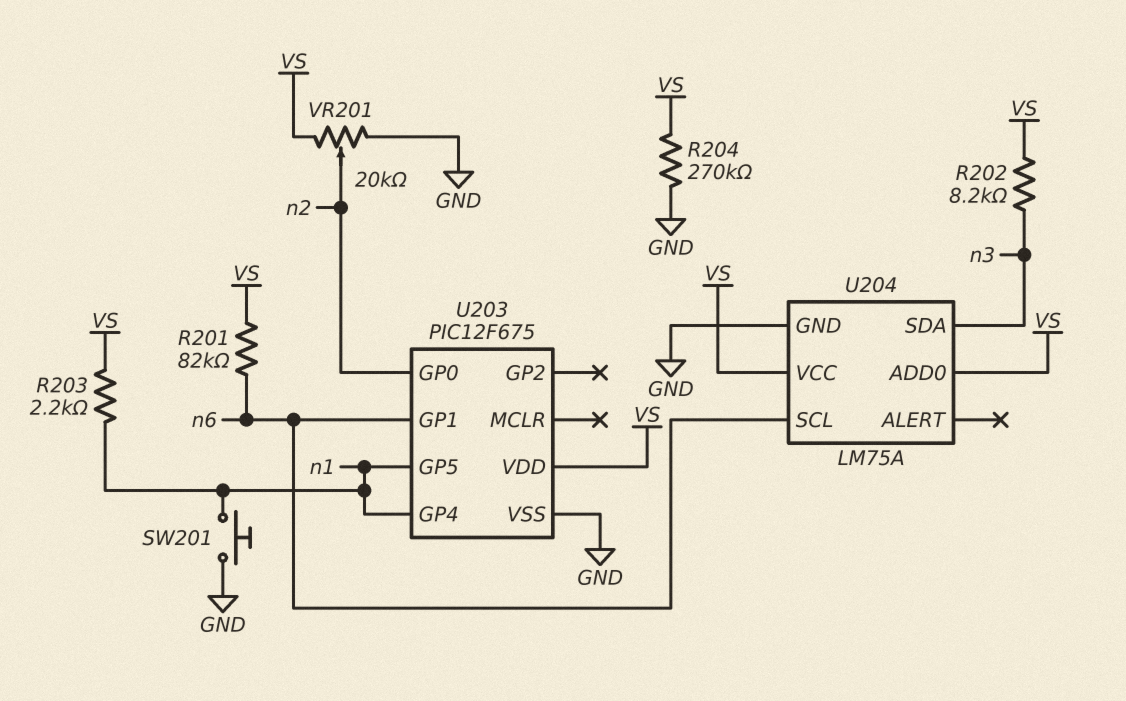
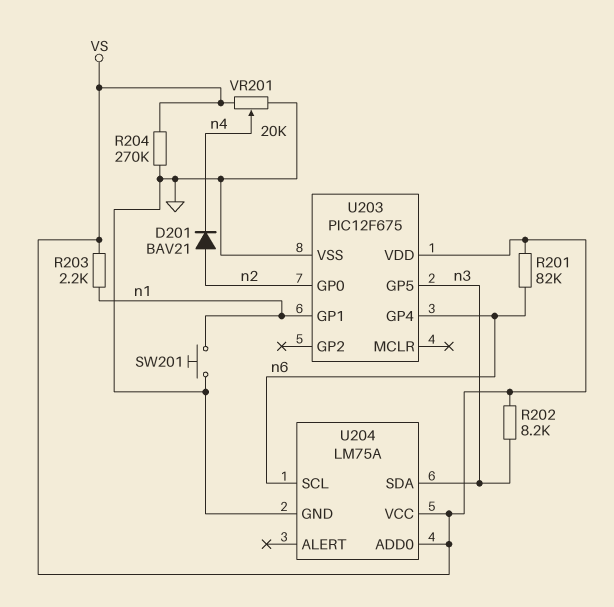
D201: none -> diode BAV21 (A n2, K n4)
U203 pin GP1: n6 -> n1
U203 pin GP4: n1 -> n6
U203 pin GP5: n1 -> n3
VR201: 20k (GND, VS, wiper n2) -> 20k (GND, VS, wiper n4)

